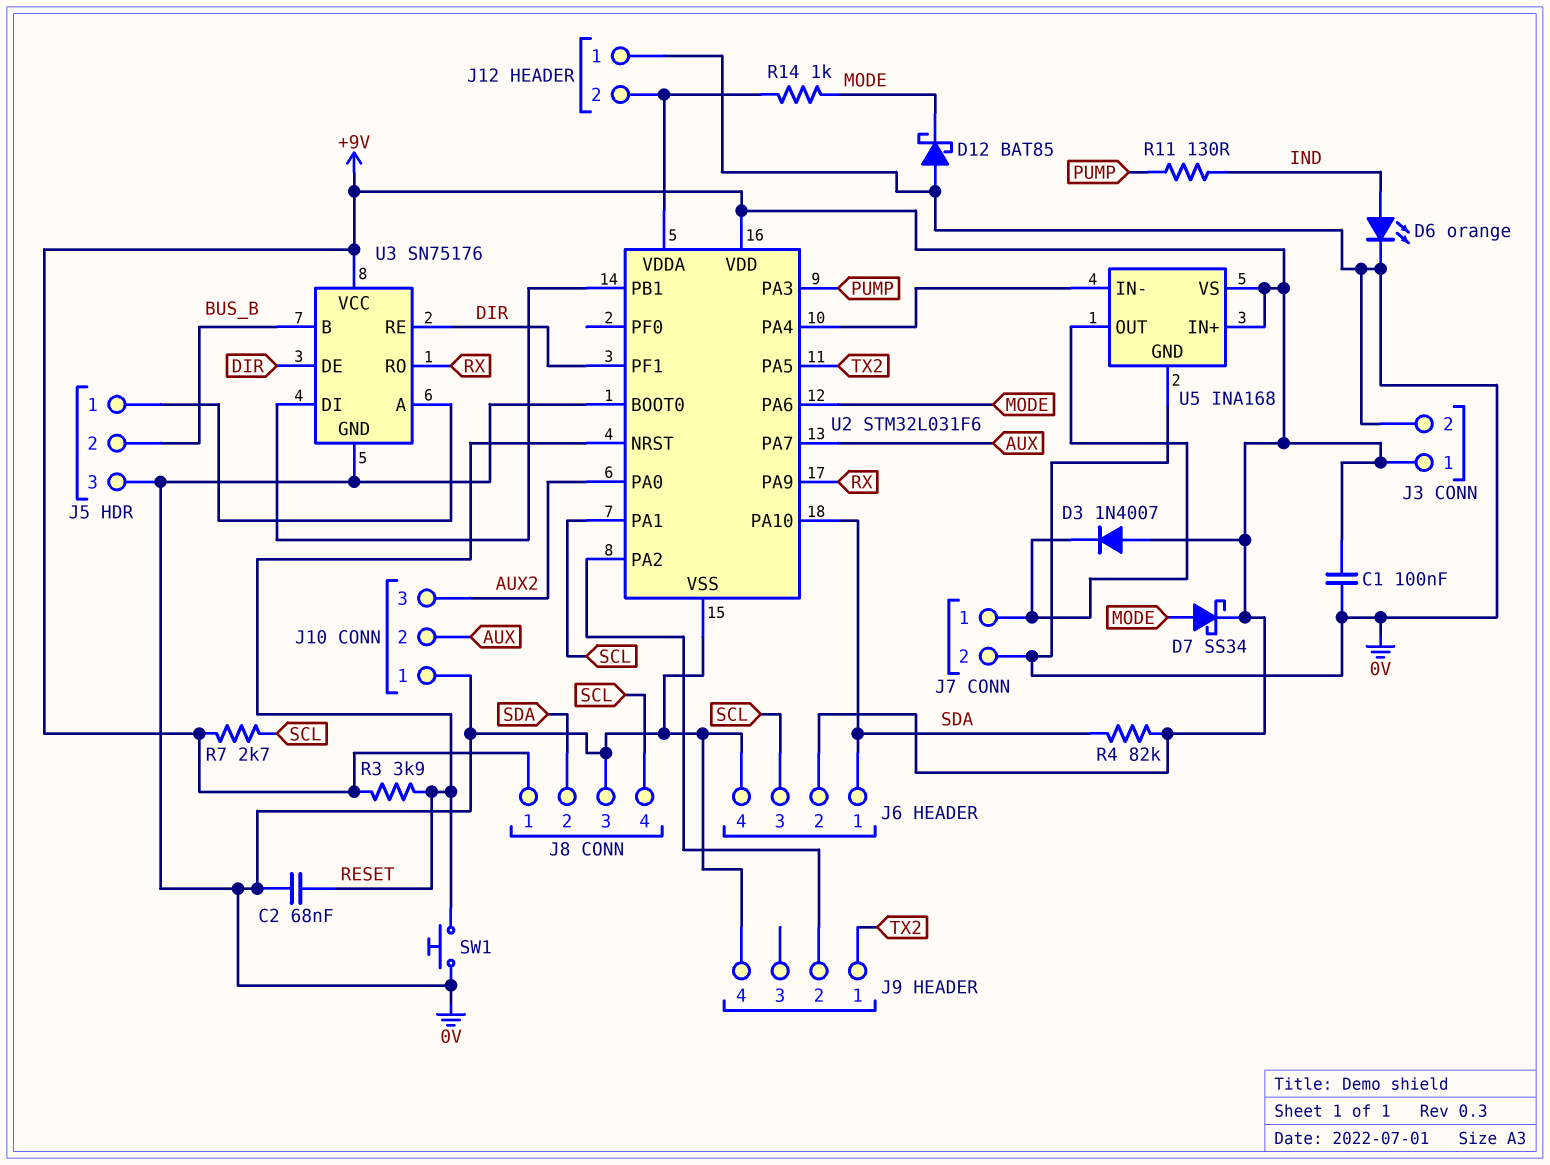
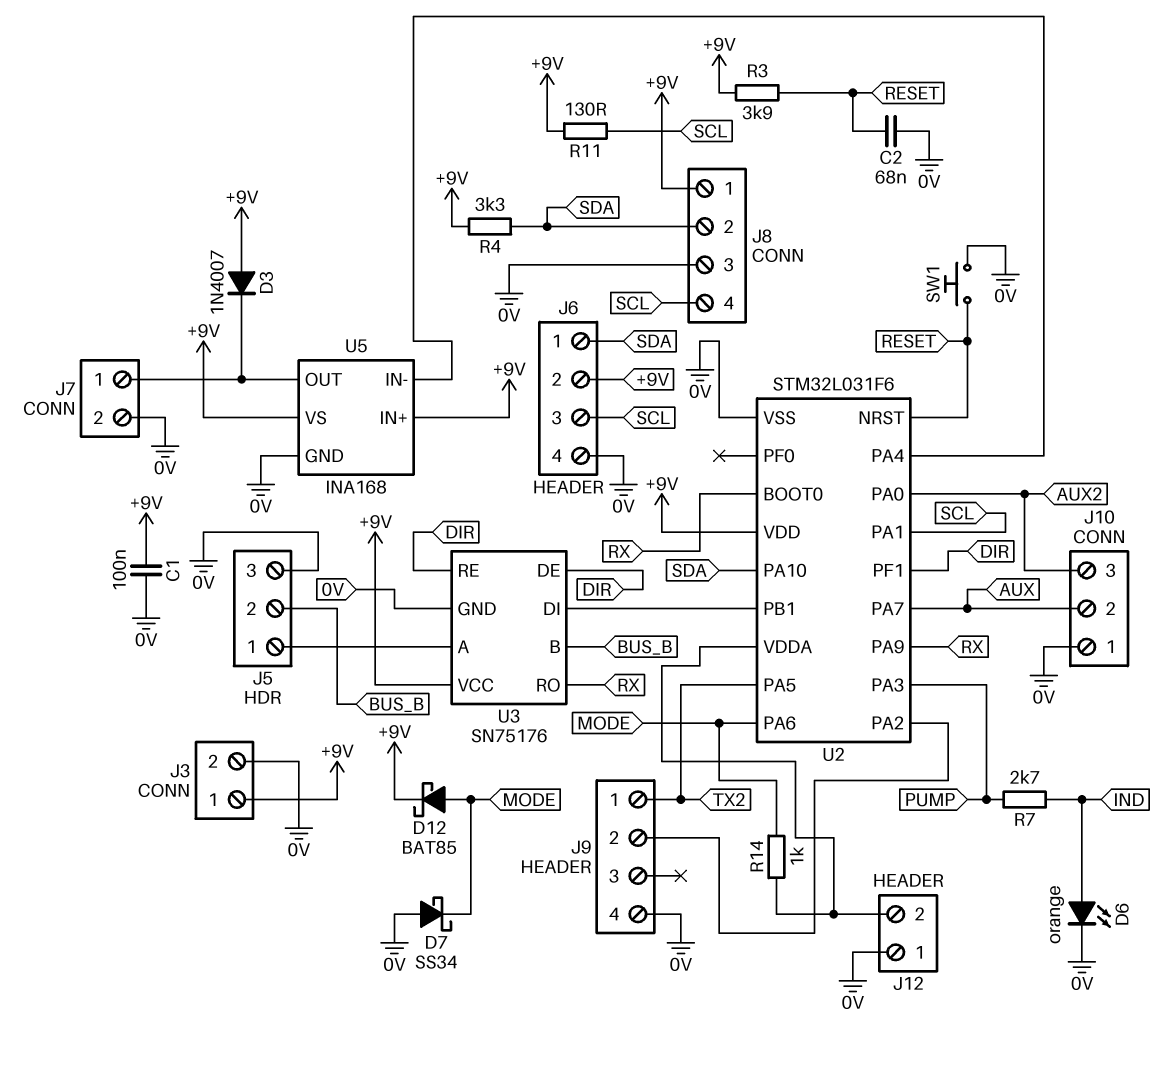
D7: schottky SS34 (A MODE, K +9V) -> schottky SS34 (A 0V, K MODE)
D12: schottky BAT85 (A 0V, K MODE) -> schottky BAT85 (A MODE, K +9V)
R4: 82k (+9V, SDA) -> 3.3k (+9V, SDA)
R7: 2.7k (+9V, SCL) -> 2.7k (IND, PUMP)
R11: 130 (IND, PUMP) -> 130 (+9V, SCL)
U2 pin BOOT0: 0V -> RX

